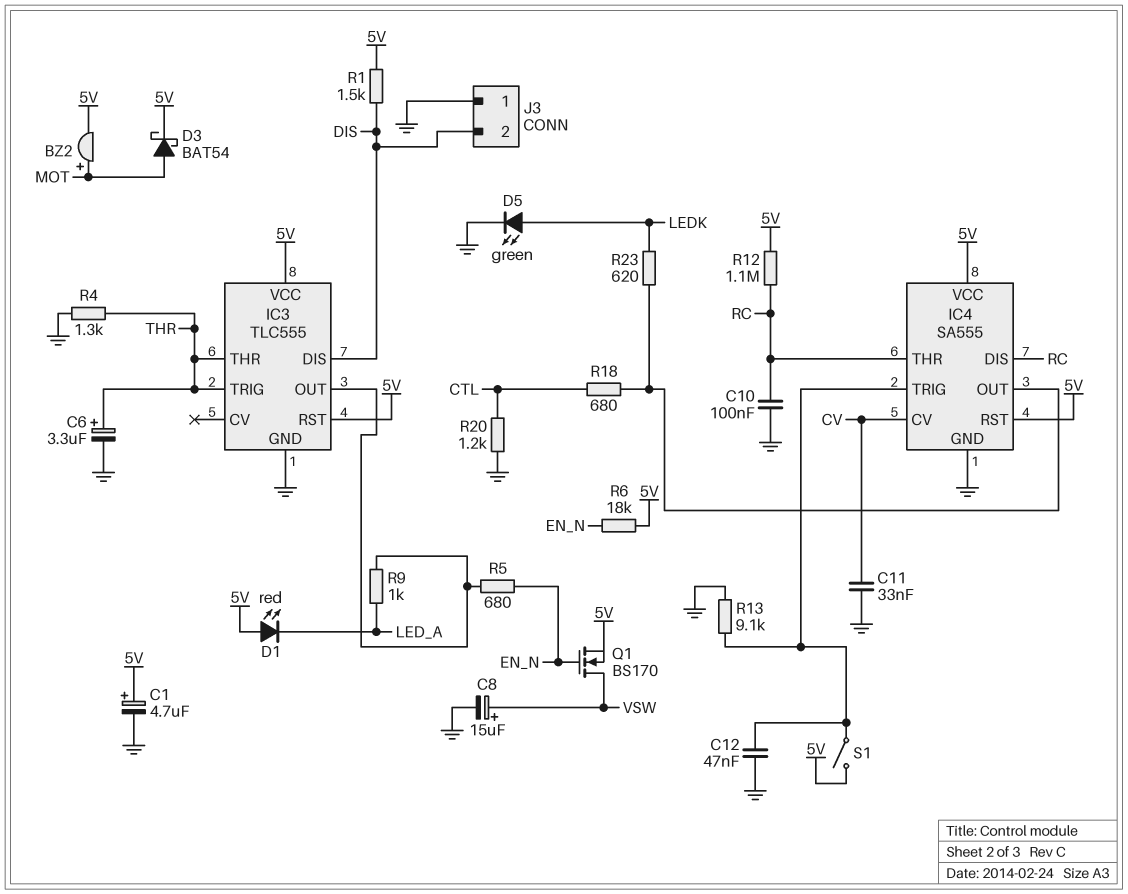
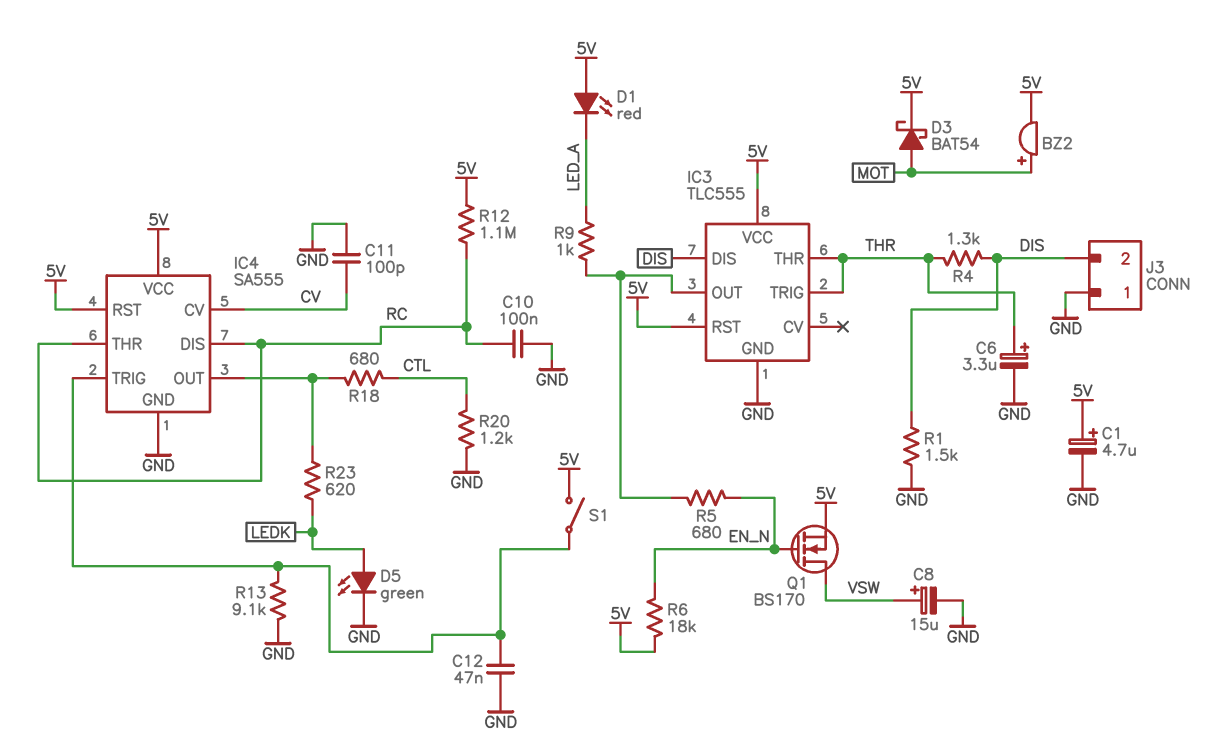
C11: 33nF (CV, GND) -> 100pF (CV, GND)
R1: 1.5k (5V, DIS) -> 1.5k (DIS, GND)
R4: 1.3k (GND, THR) -> 1.3k (DIS, THR)

